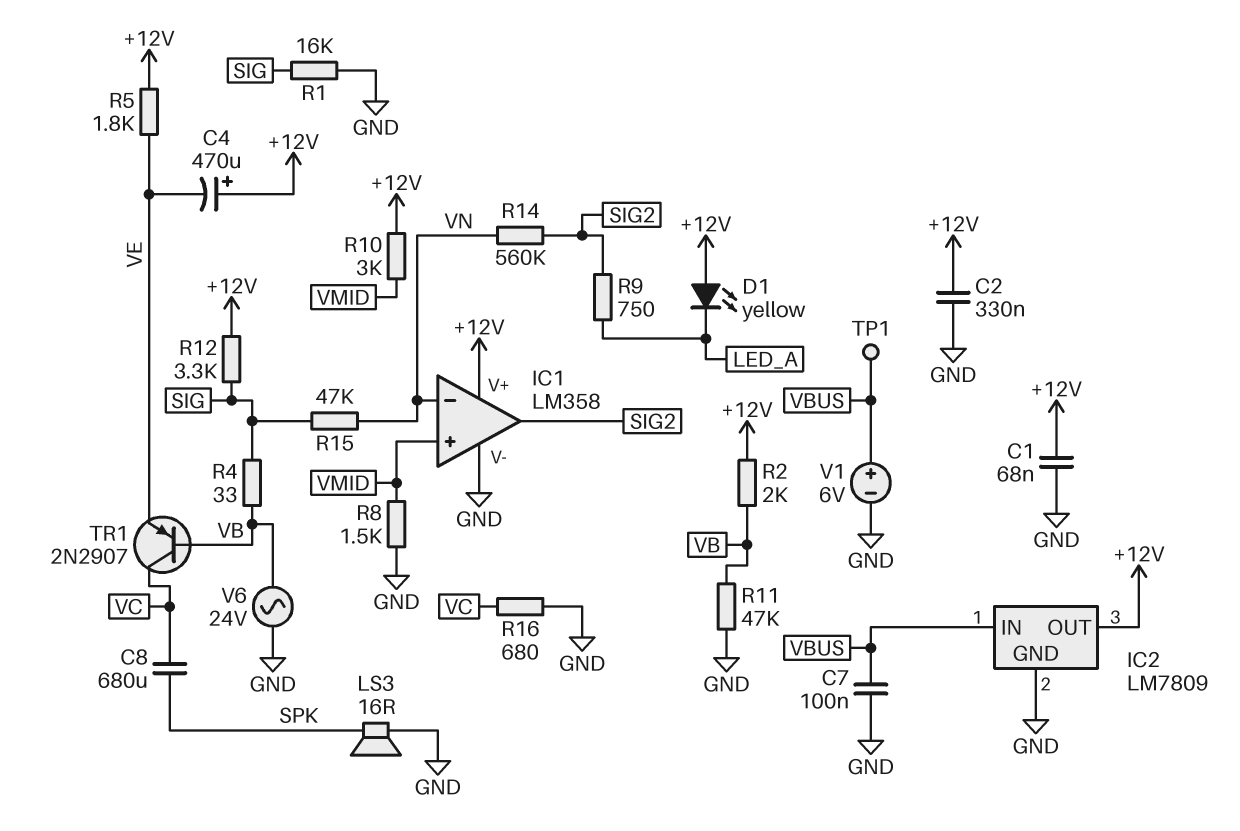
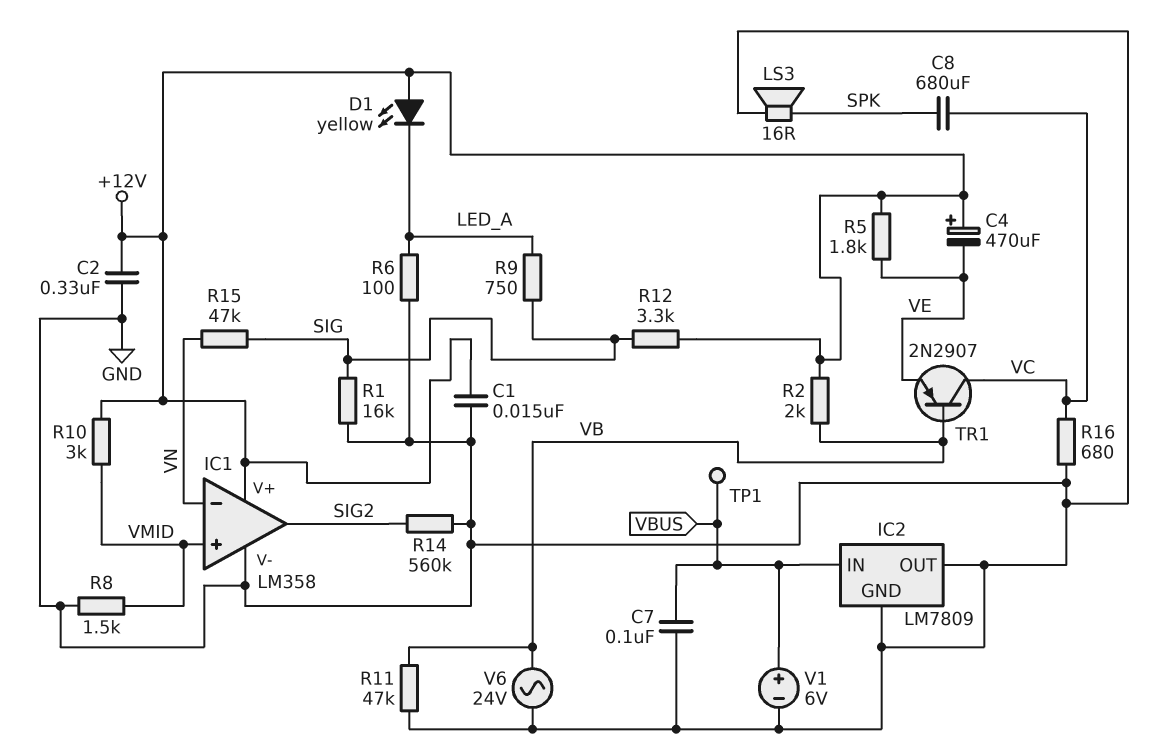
C1: 68nF (+12V, GND) -> 15nF (+12V, GND)
IC2 pin OUT: +12V -> GND
R4: 33 (SIG, VB) -> none
R6: none -> 100 (GND, LED_A)
R9: 750 (LED_A, SIG2) -> 750 (LED_A, SIG)
R14: 560k (SIG2, VN) -> 560k (GND, SIG2)

